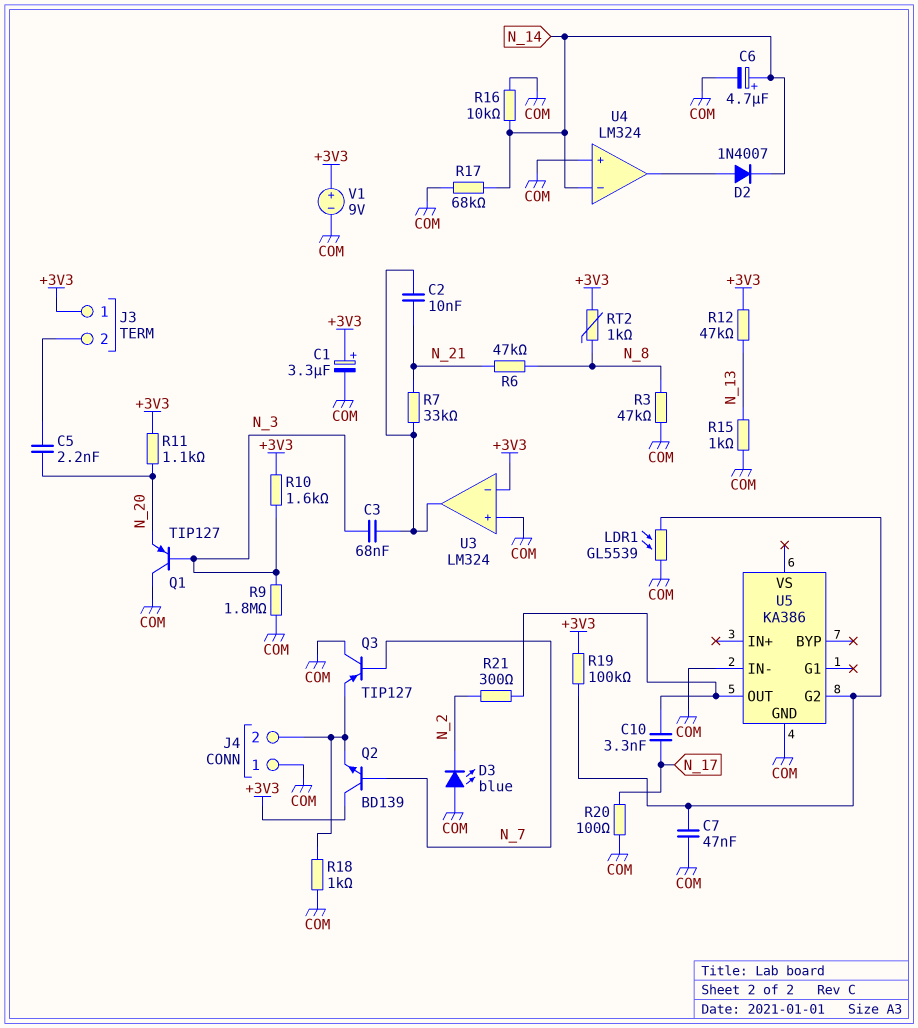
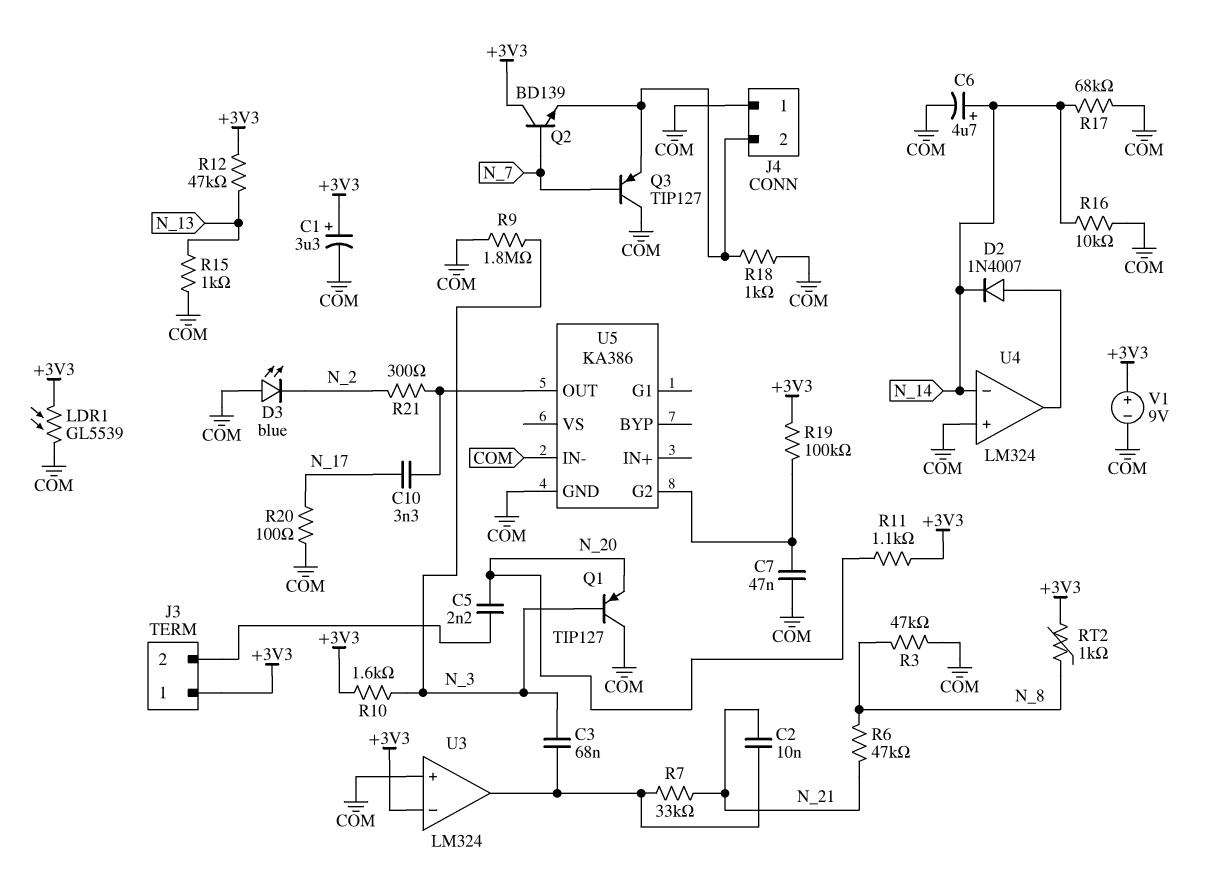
LDR1: GL5539 (COM, U5/G2) -> GL5539 (+3V3, COM)

